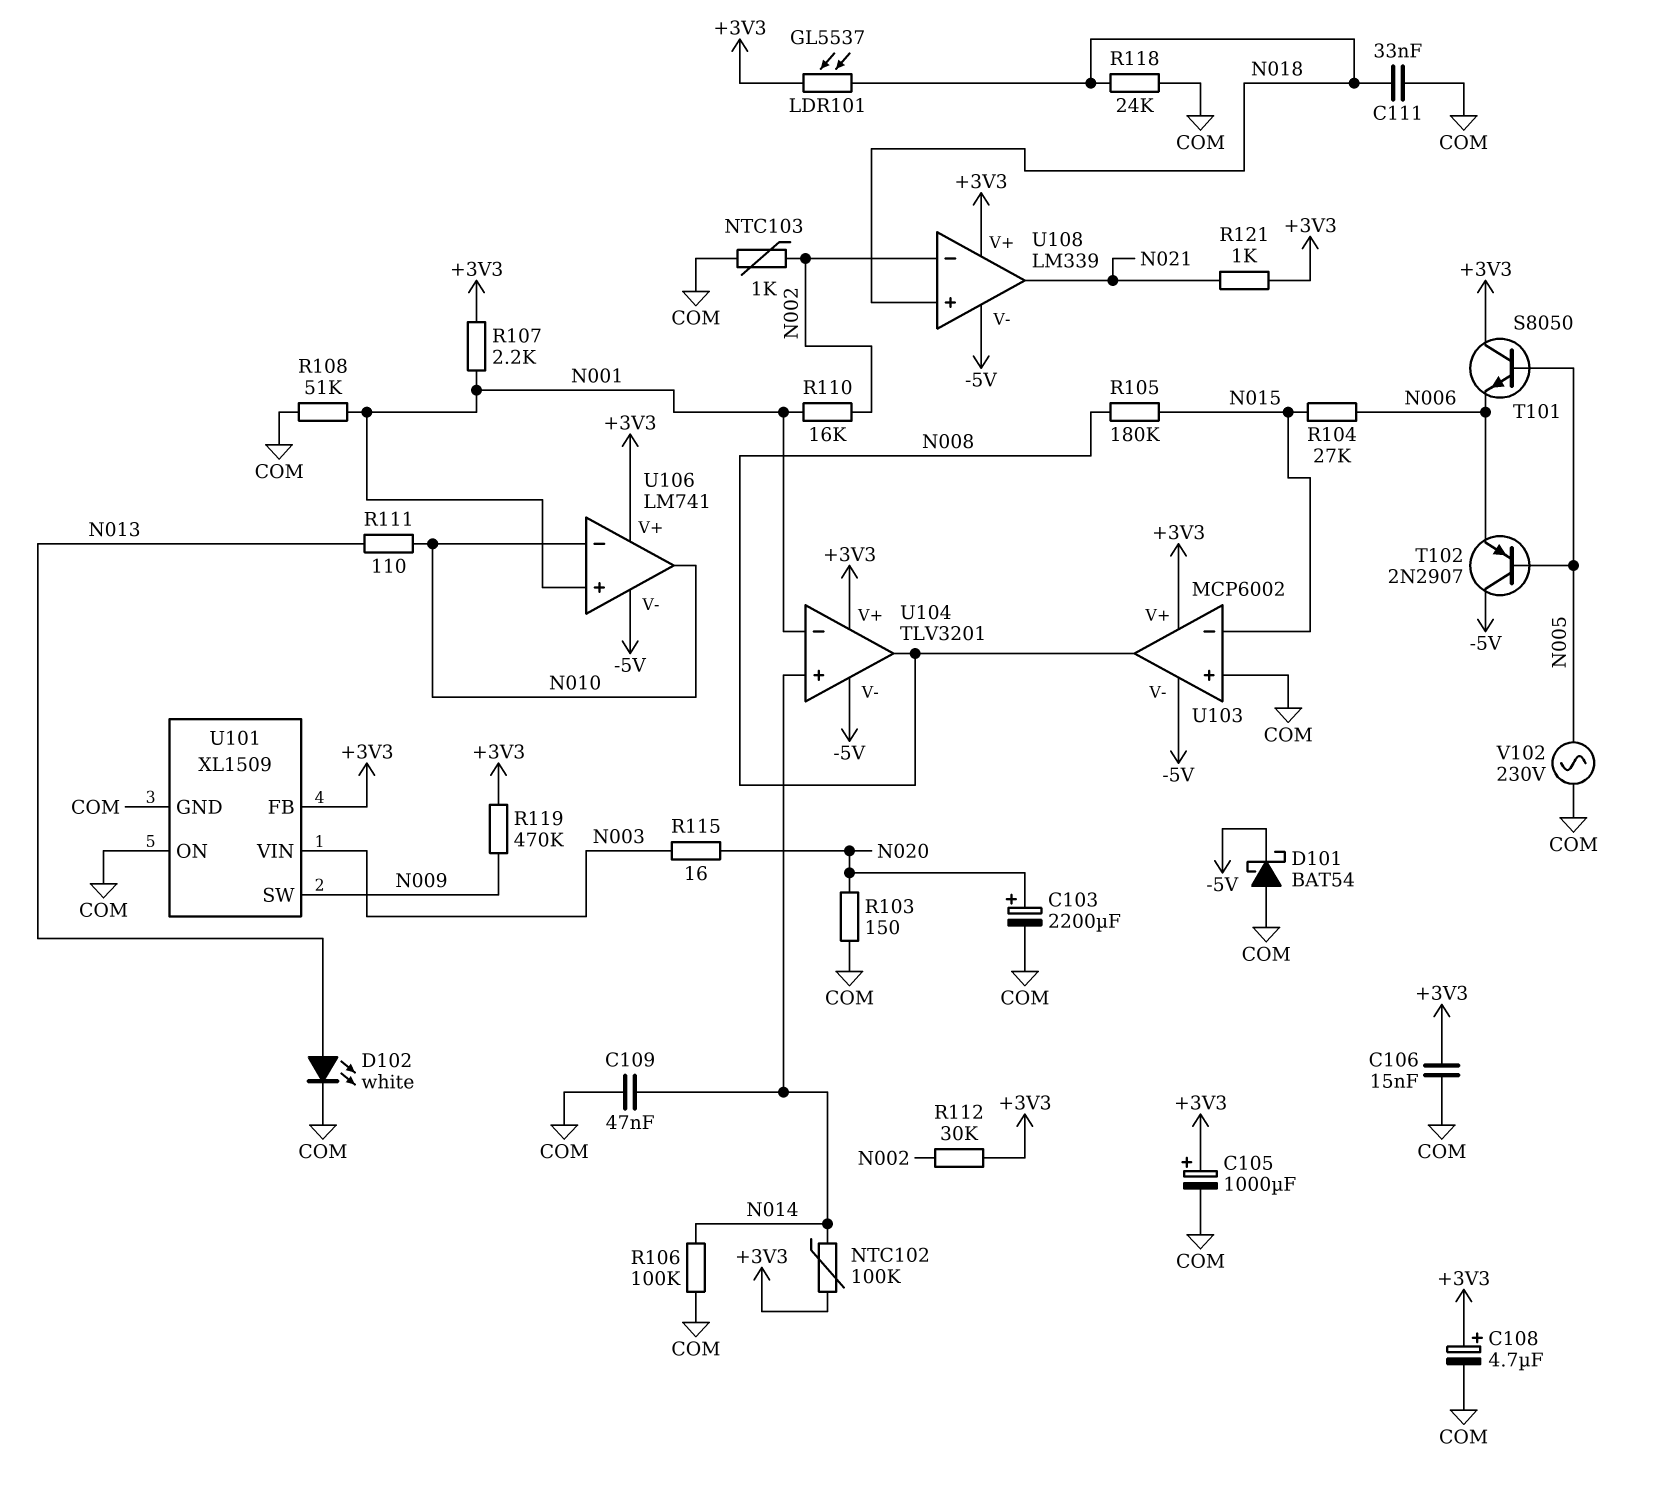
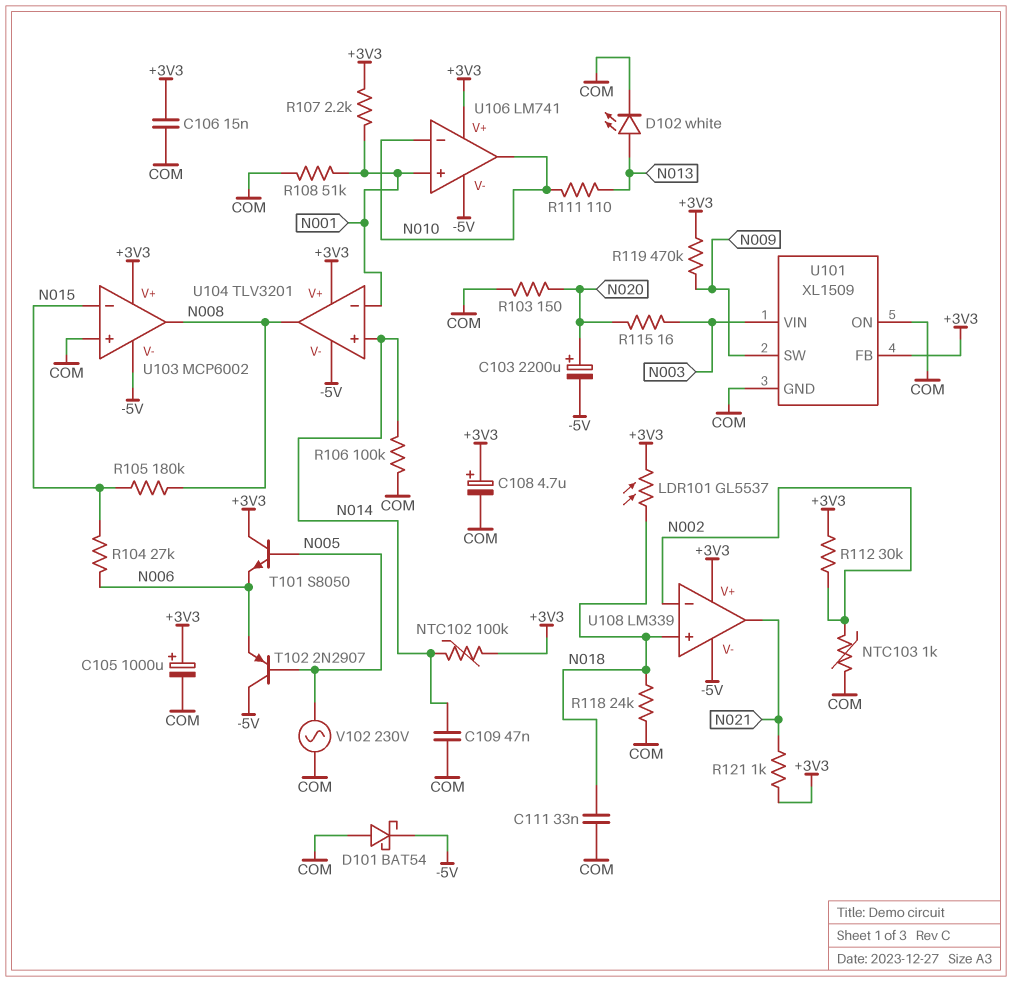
C103: 2200uF (plus N020, minus COM) -> 2200uF (plus N020, minus -5V)
R110: 16k (N001, N002) -> none

